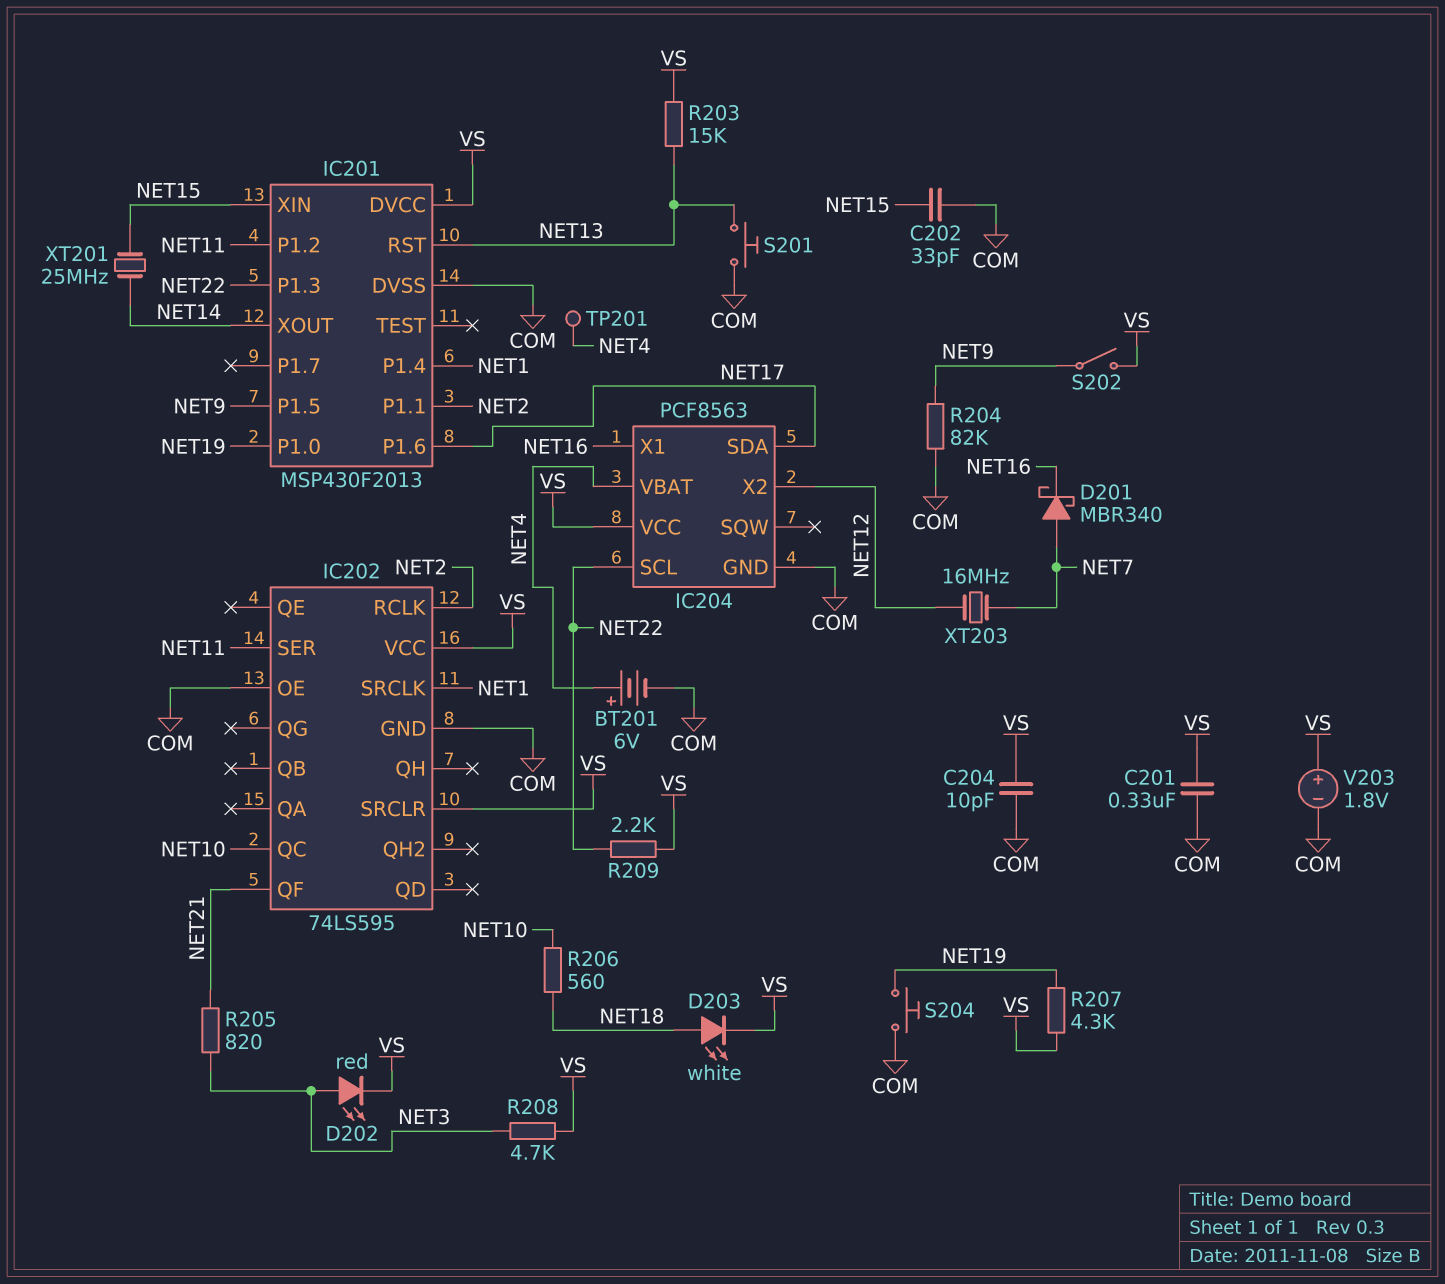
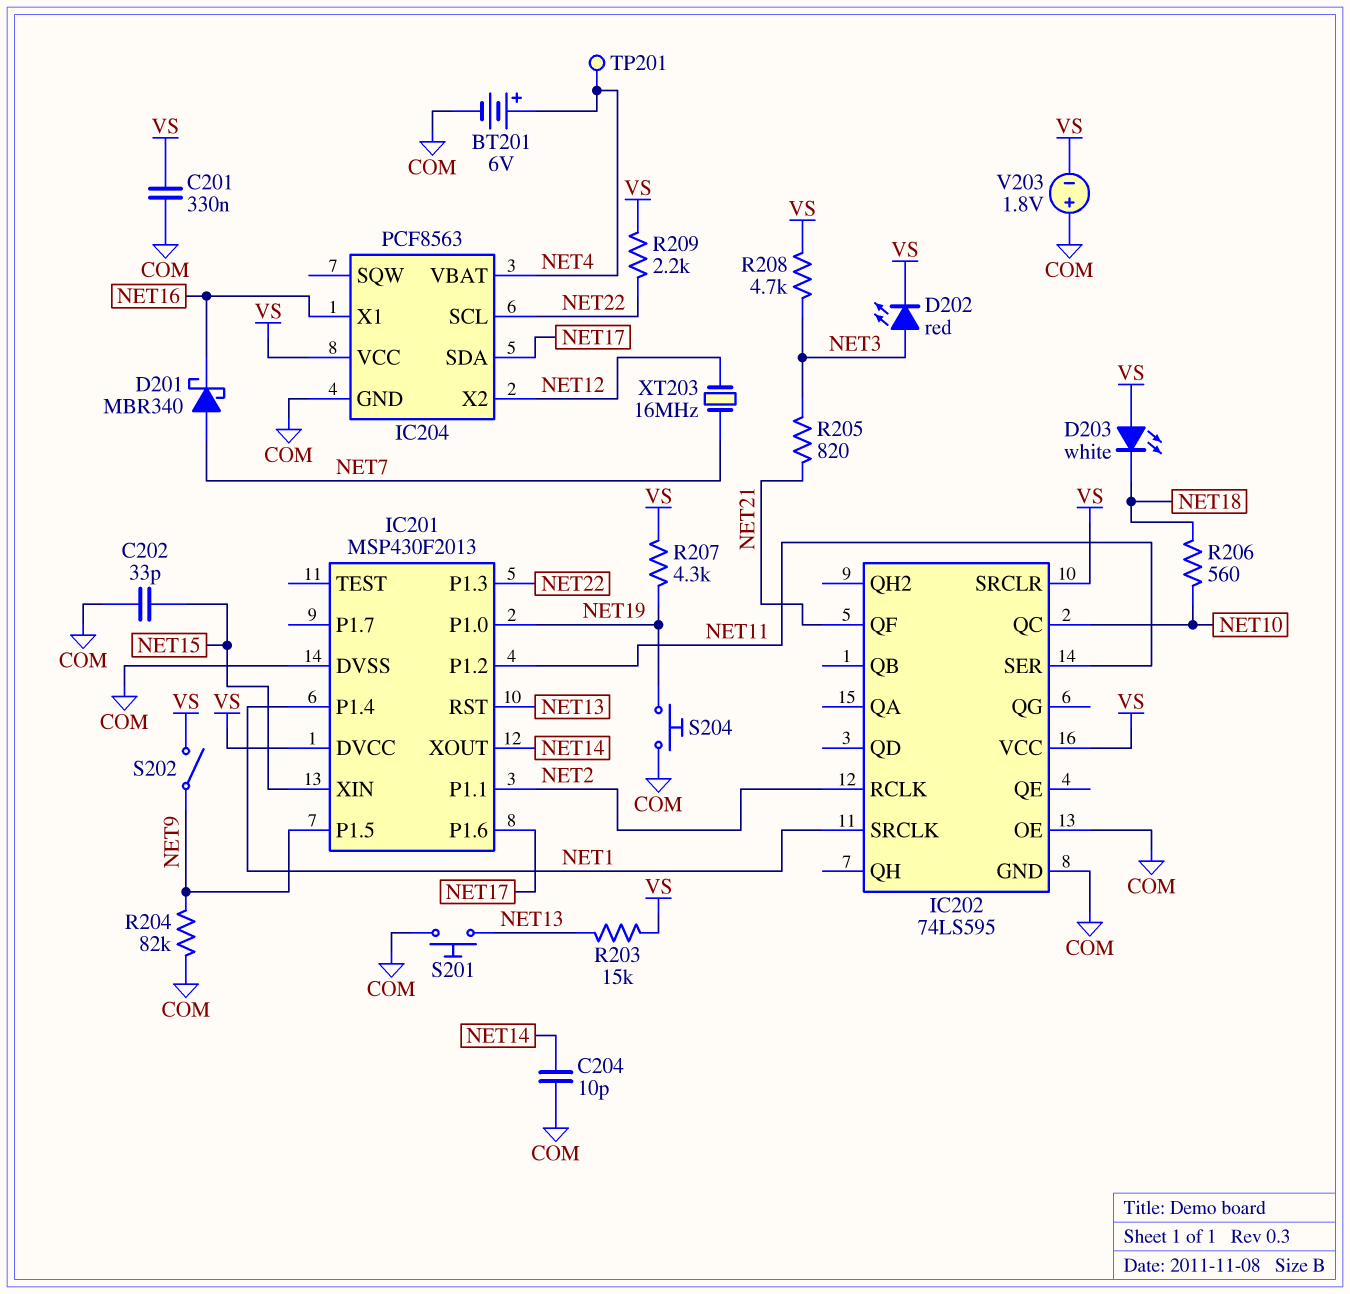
C204: 10pF (COM, VS) -> 10pF (COM, NET14)
D203: LED white (A NET18, K VS) -> LED white (A VS, K NET18)
V203: 1.8V (plus VS, minus COM) -> 1.8V (plus COM, minus VS)
XT201: 25MHz (NET14, NET15) -> none

